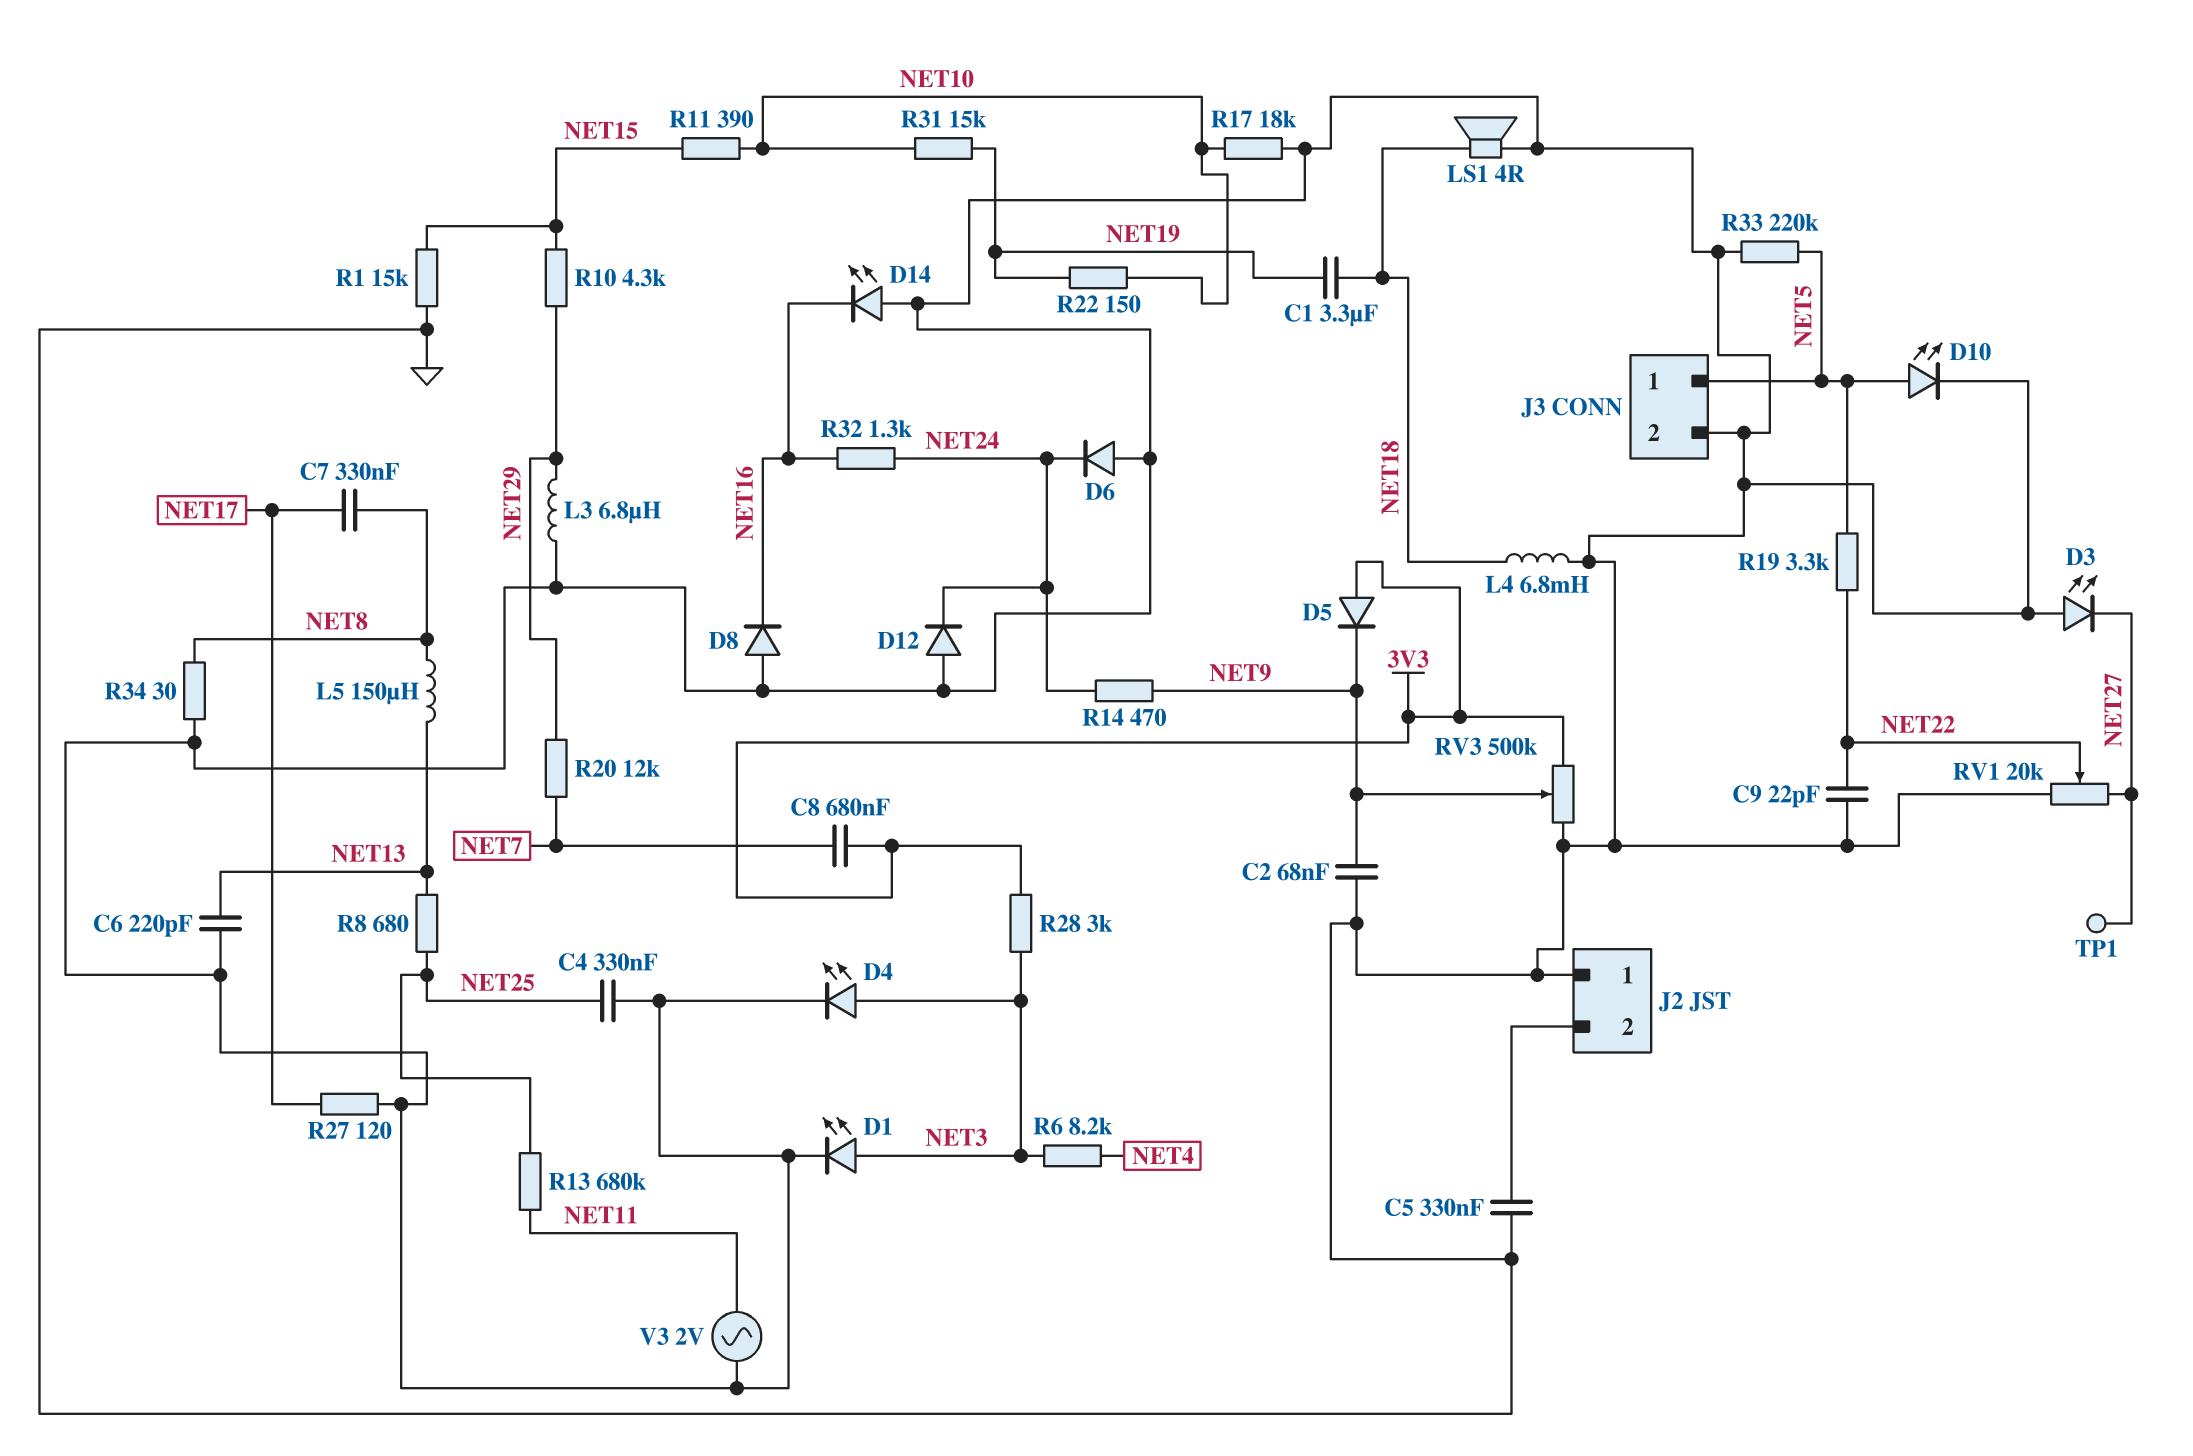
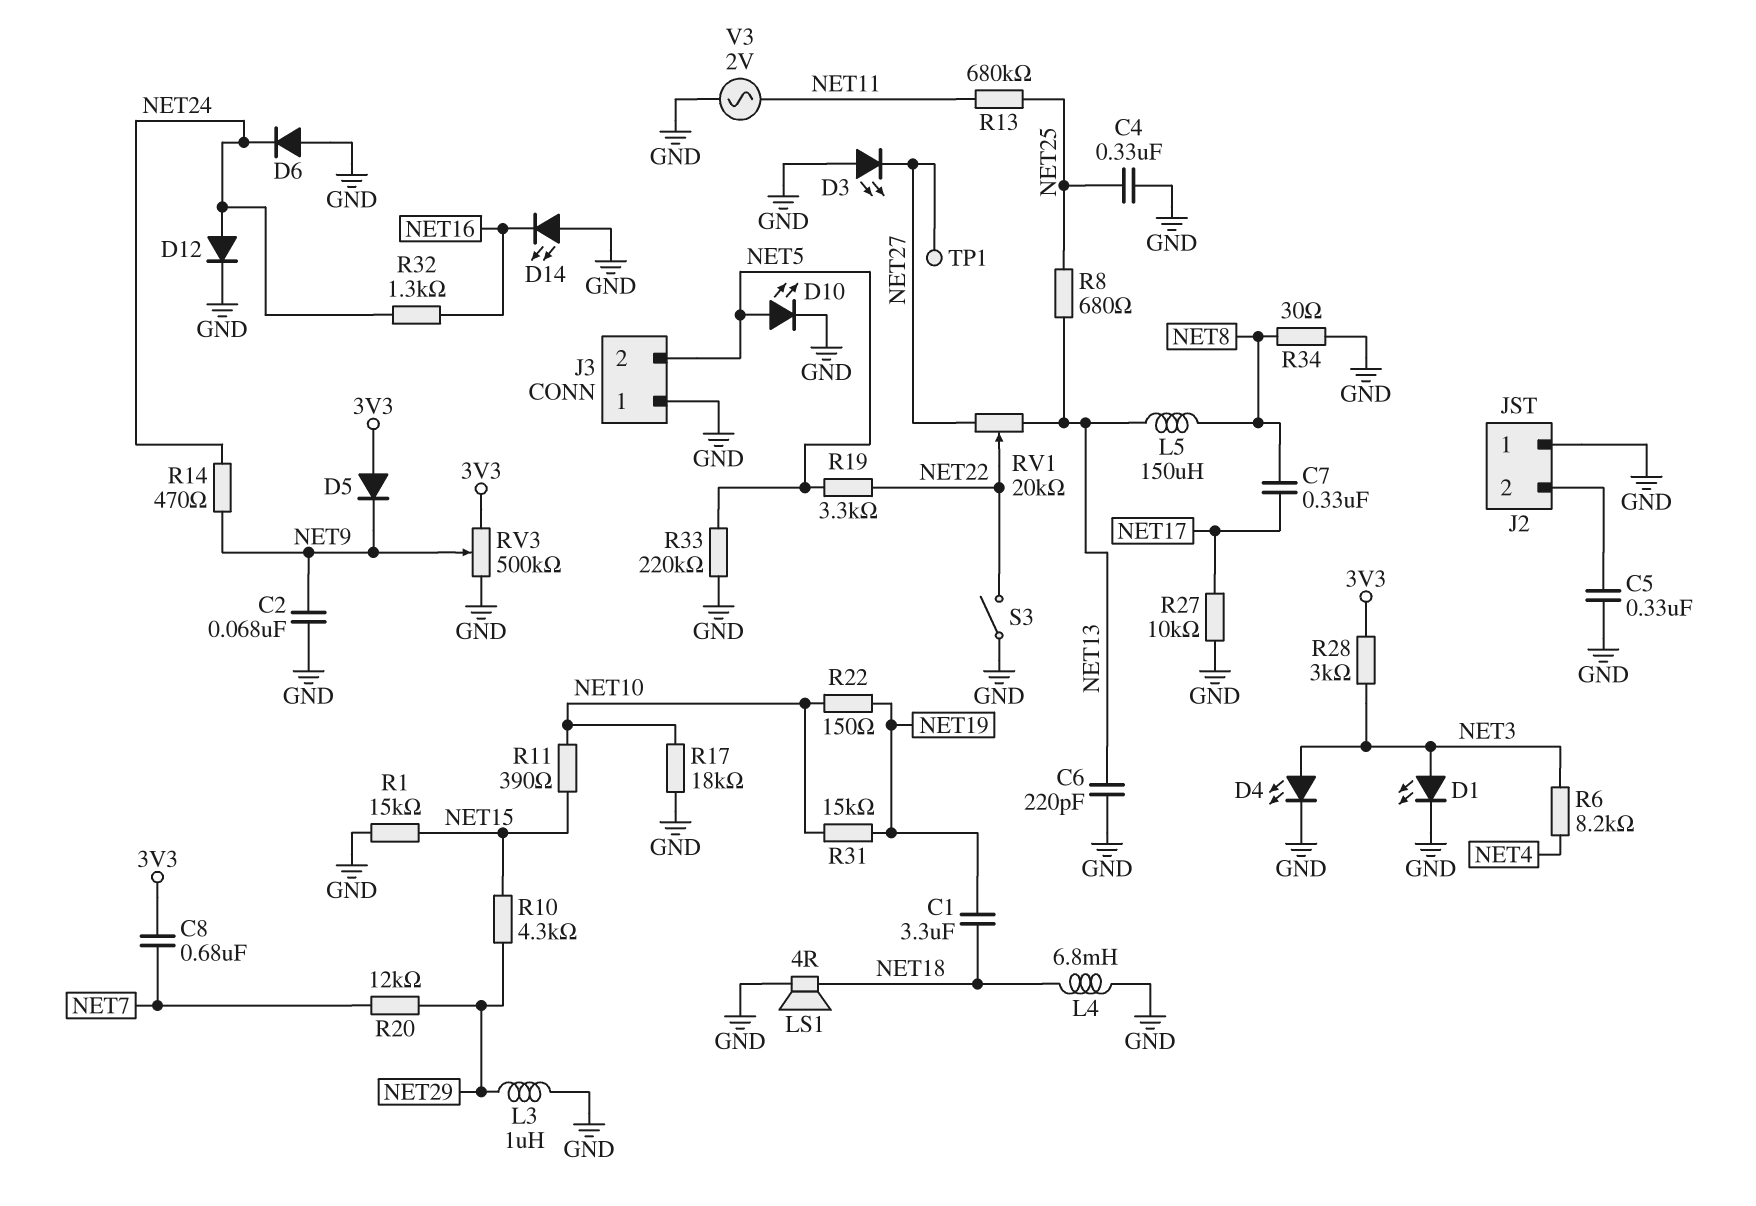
C9: 22pF (GND, NET22) -> none
D8: diode (A GND, K NET16) -> none
D12: diode (A GND, K NET24) -> diode (A NET24, K GND)
J3 pin 1: NET5 -> GND
J3 pin 2: GND -> NET5
L3: 6.8uH (GND, NET29) -> 1uH (GND, NET29)
R27: 120 (GND, NET17) -> 10k (GND, NET17)
RV1: 20k (GND, NET27, wiper NET22) -> 20k (NET13, NET27, wiper NET22)
S3: none -> switch (GND, NET22)

